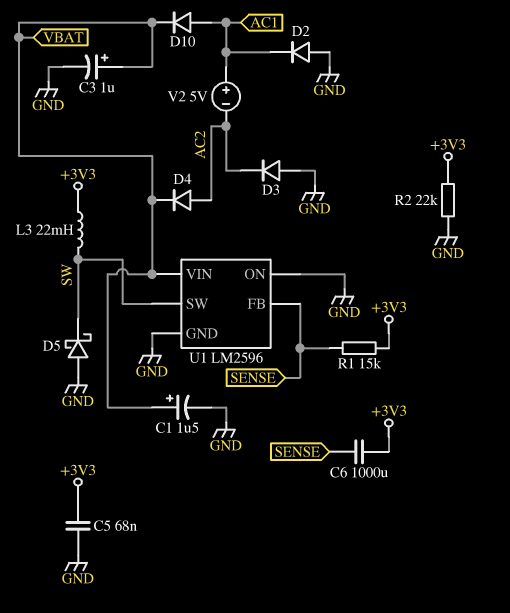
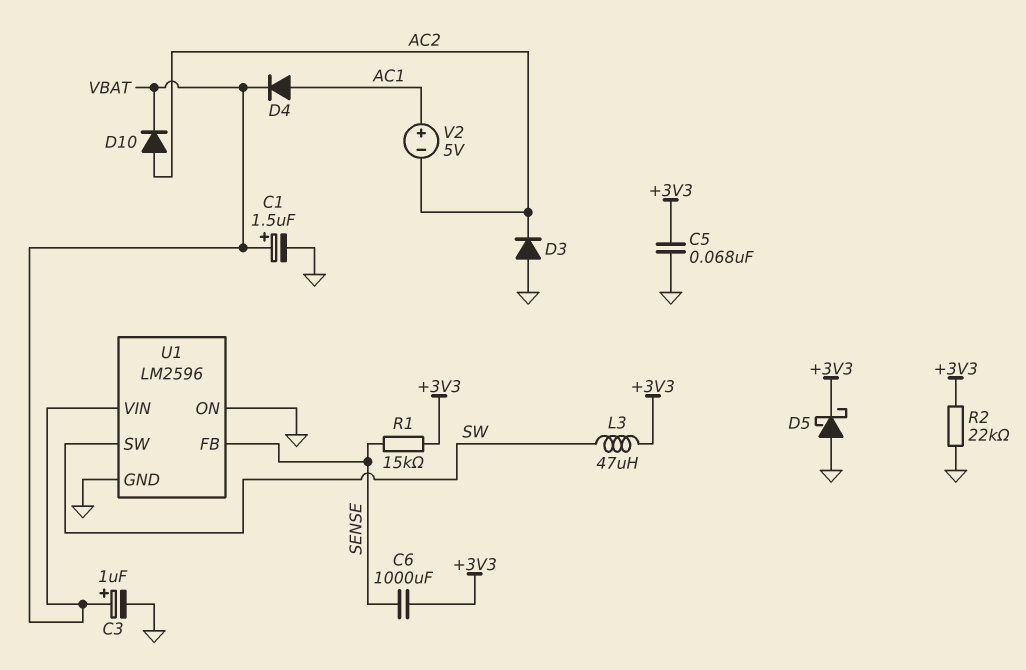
D2: diode (A GND, K AC1) -> none
D4: diode (A AC2, K VBAT) -> diode (A AC1, K VBAT)
D5: schottky (A GND, K SW) -> schottky (A GND, K +3V3)
D10: diode (A AC1, K VBAT) -> diode (A AC2, K VBAT)
L3: 22mH (+3V3, SW) -> 47uH (+3V3, SW)

